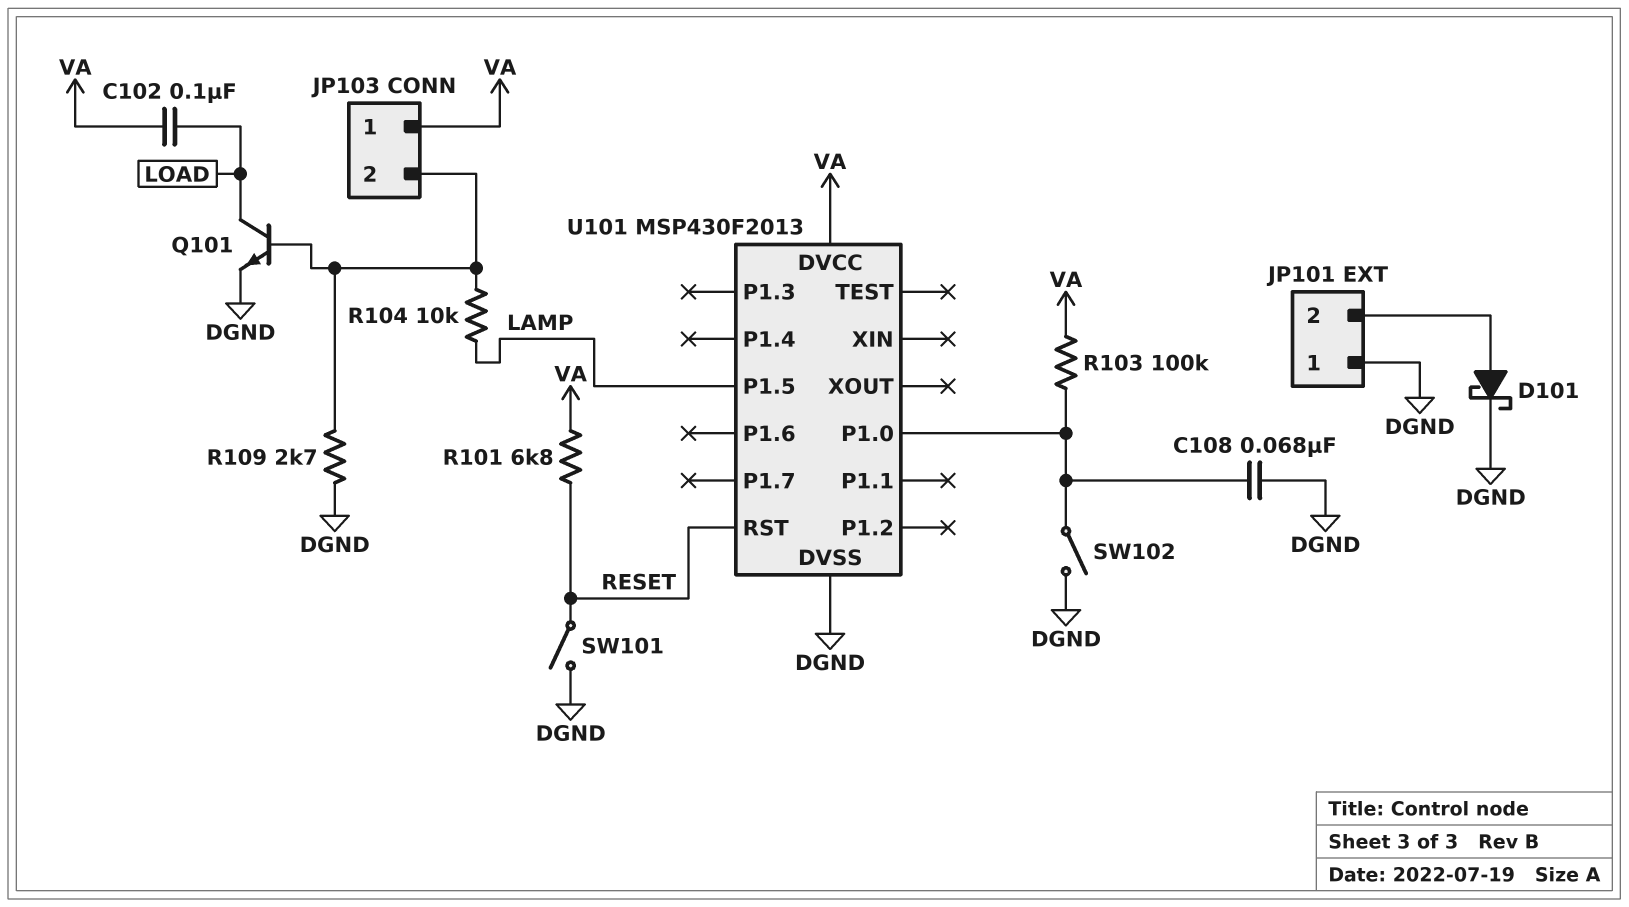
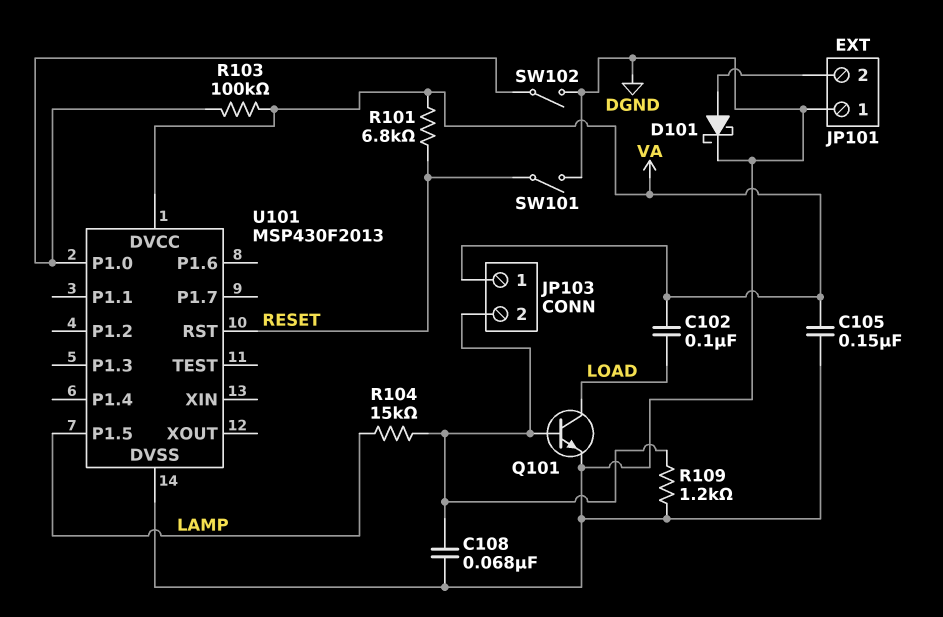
C105: none -> 150nF (DGND, VA)
C108: 68nF (DGND, U101/P1.0) -> 68nF (DGND, JP103/2)
R104: 10k (JP103/2, LAMP) -> 15k (JP103/2, LAMP)
R109: 2.7k (DGND, JP103/2) -> 1.2k (DGND, JP103/2)

